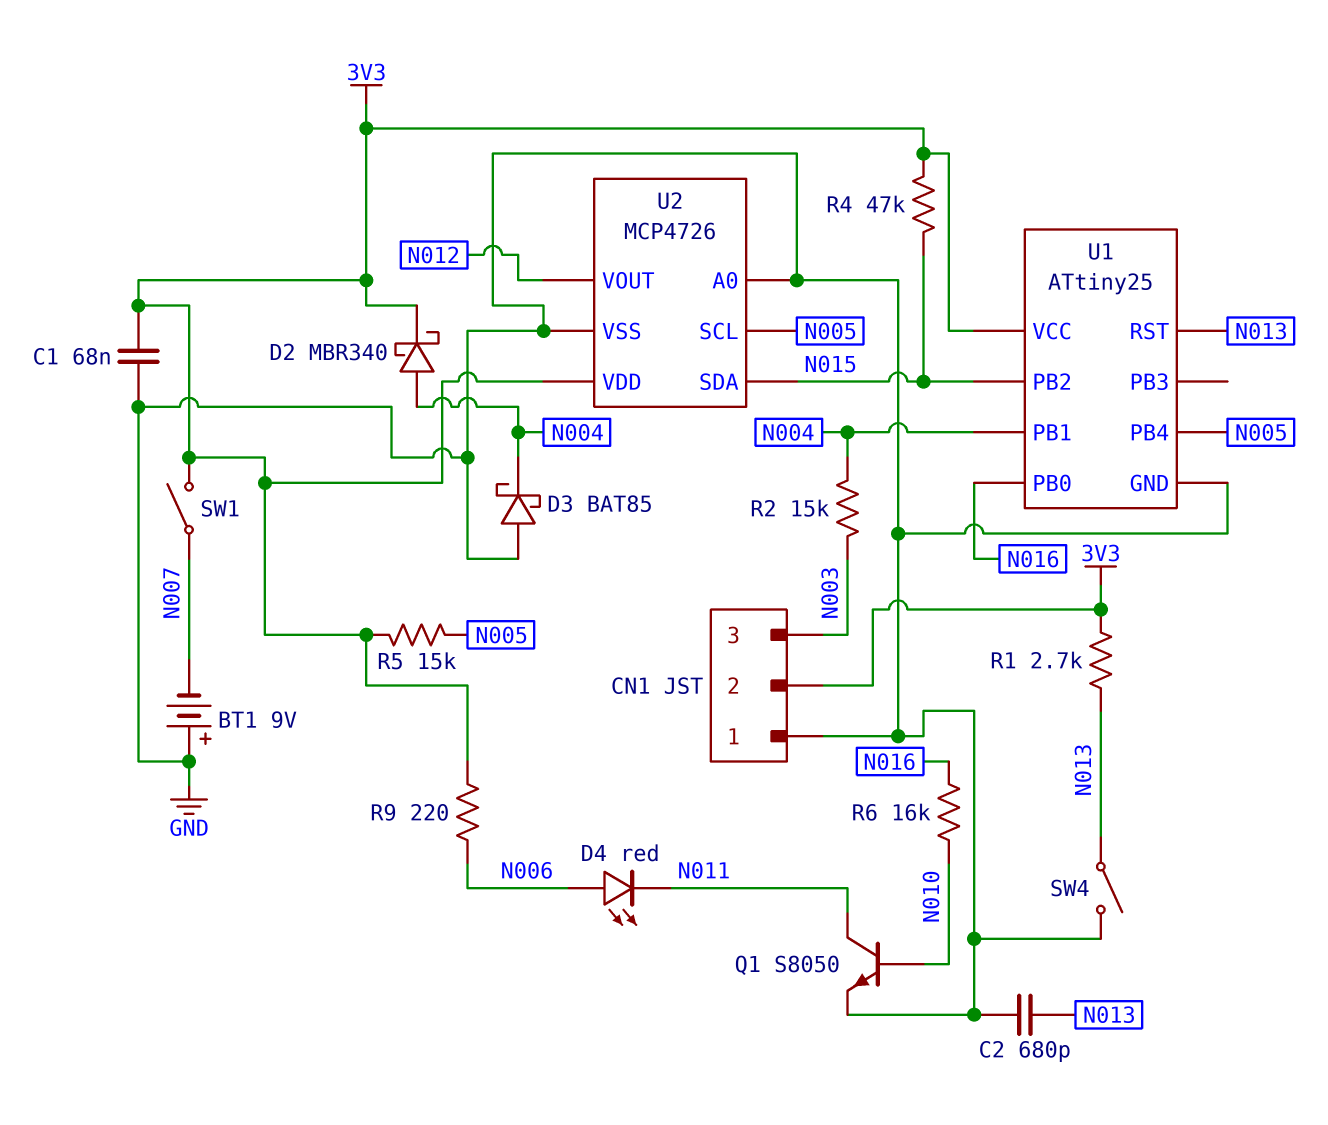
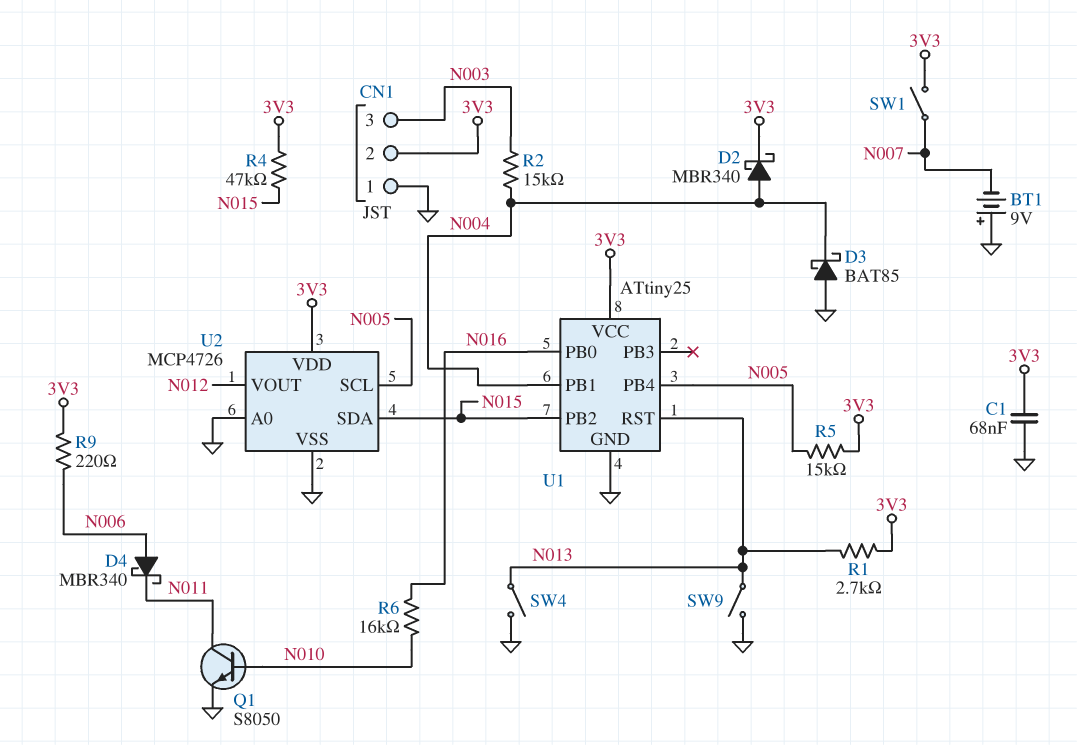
C2: 680pF (GND, N013) -> none
D4: LED red (A N006, K N011) -> schottky MBR340 (A N006, K N011)
SW9: none -> switch (GND, N013)

